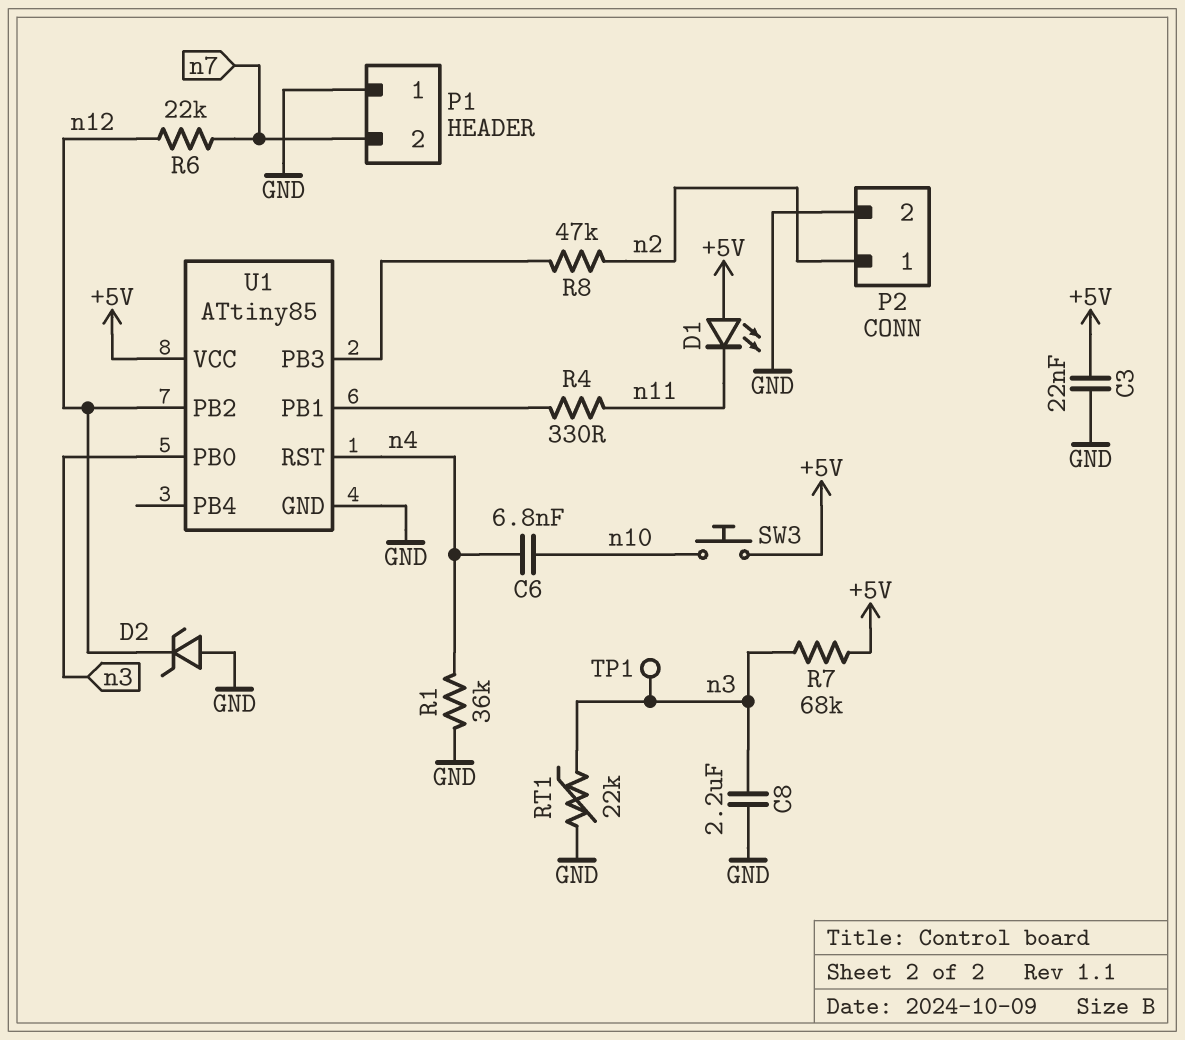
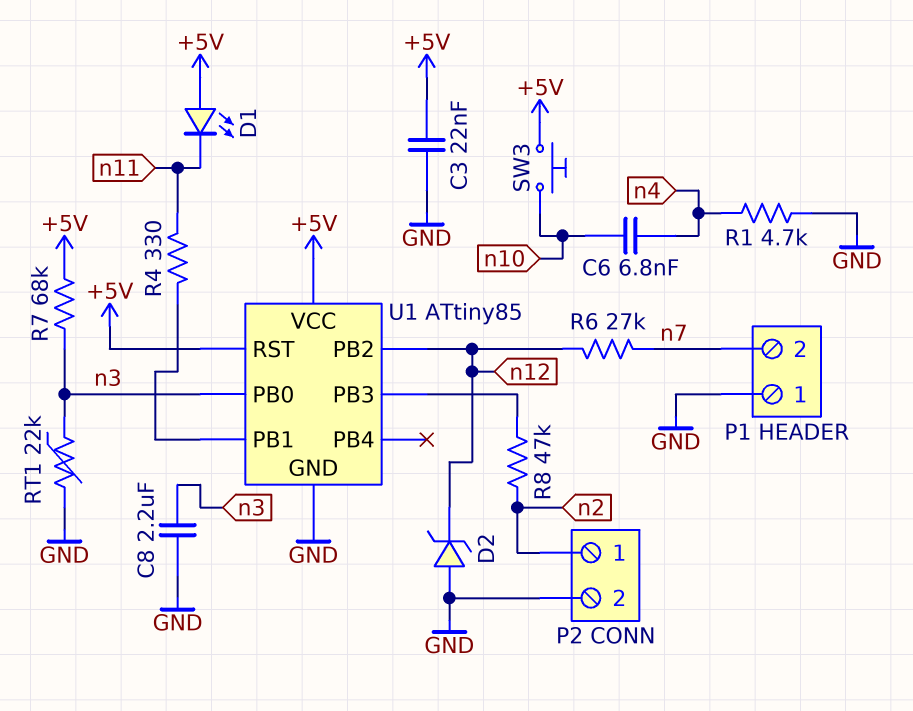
R1: 36k (GND, n4) -> 4.7k (GND, n4)
R6: 22k (n7, n12) -> 27k (n7, n12)
TP1: test point (n3) -> none
U1 pin RST: n4 -> +5V

